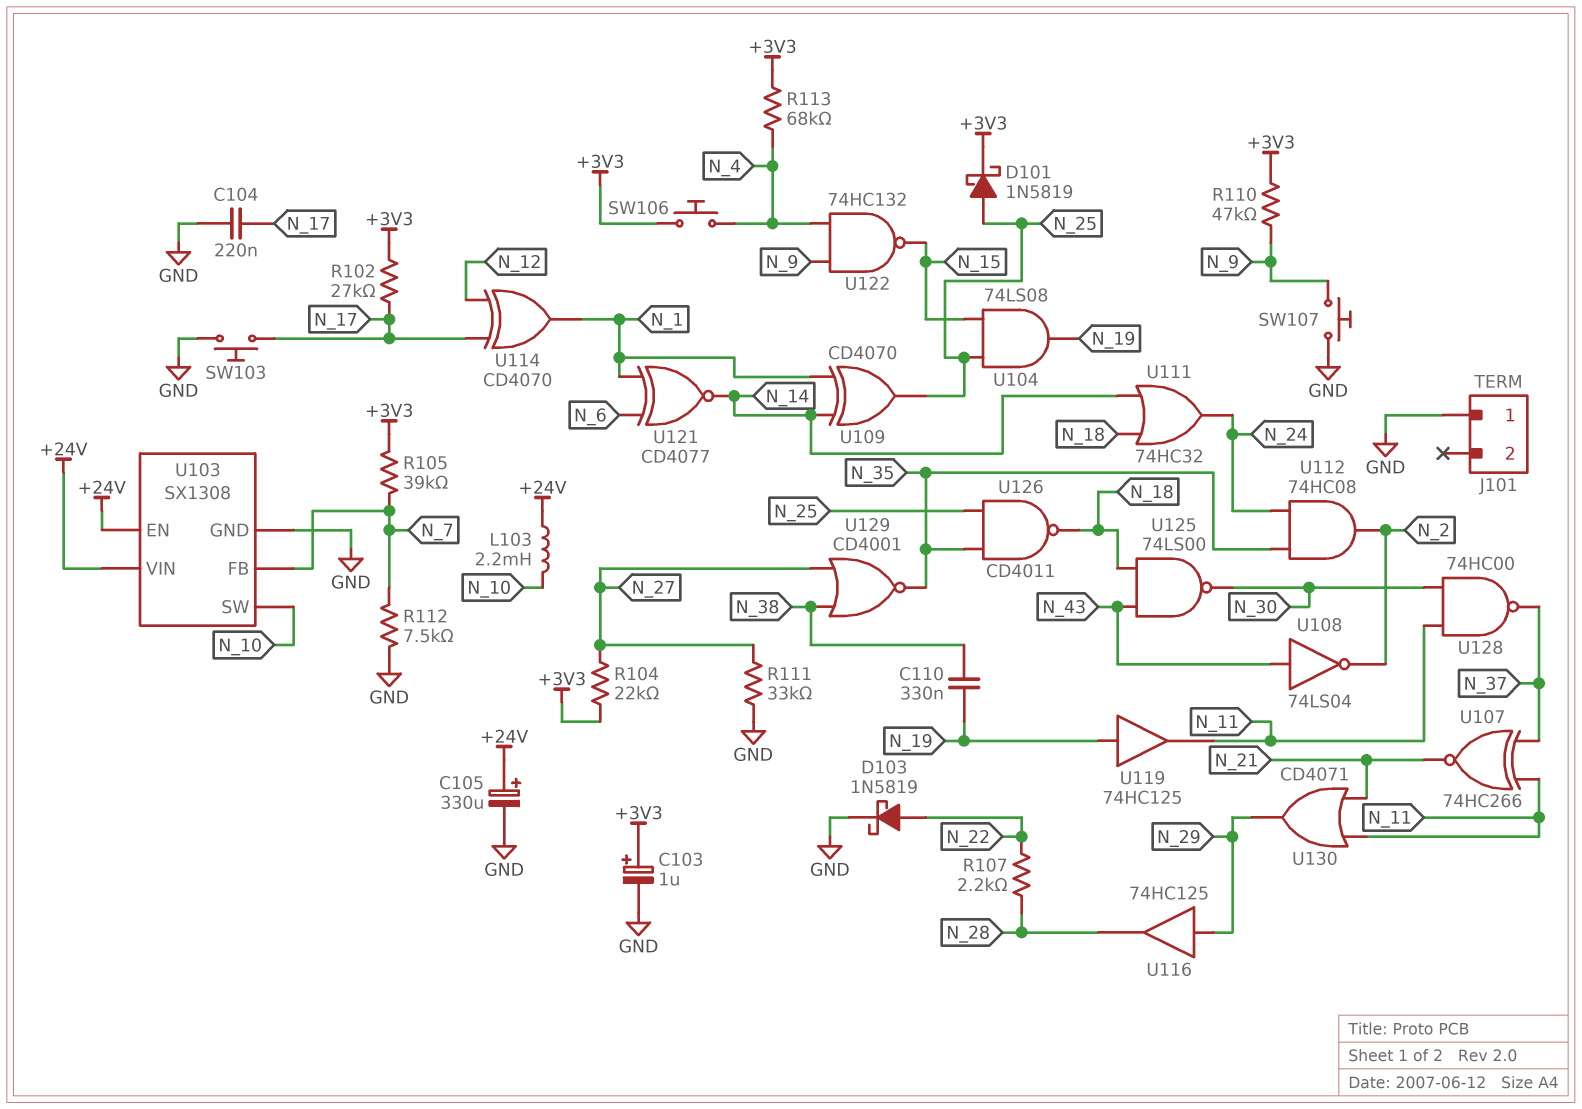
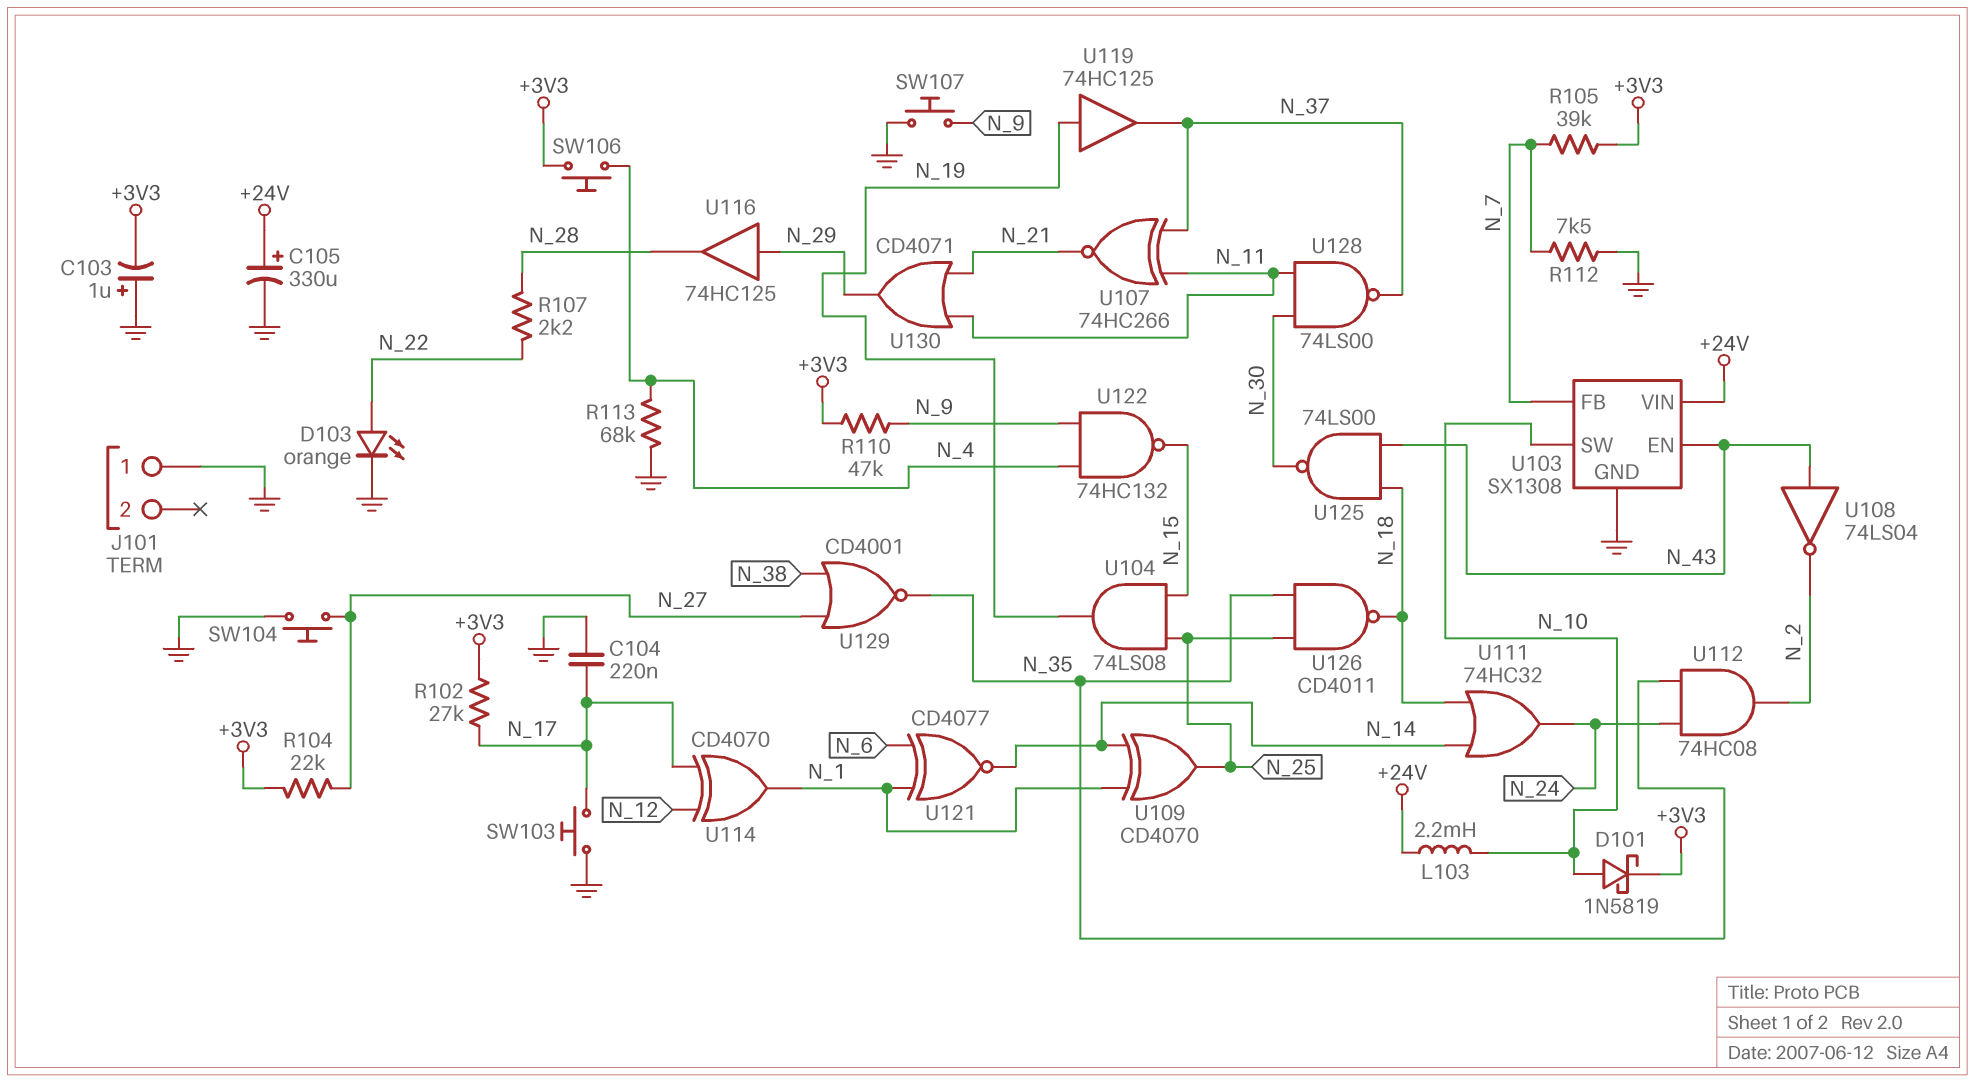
C103: 1uF (plus +3V3, minus GND) -> 1uF (plus GND, minus +3V3)
C110: 330nF (N_19, N_38) -> none
D101: schottky 1N5819 (A N_25, K +3V3) -> schottky 1N5819 (A N_10, K +3V3)
D103: schottky 1N5819 (A N_22, K GND) -> LED orange (A N_22, K GND)
R111: 33k (GND, N_27) -> none
R113: 68k (+3V3, N_4) -> 68k (GND, N_4)
SW104: none -> button (GND, N_27)
U103 pin EN: +24V -> N_43
U119: buffer 74HC125 (in N_19, out N_11) -> buffer 74HC125 (in N_19, out N_37)
U128: NAND 74HC00 (in N_11, in N_30, out N_37) -> NAND 74LS00 (in N_11, in N_30, out N_37)

